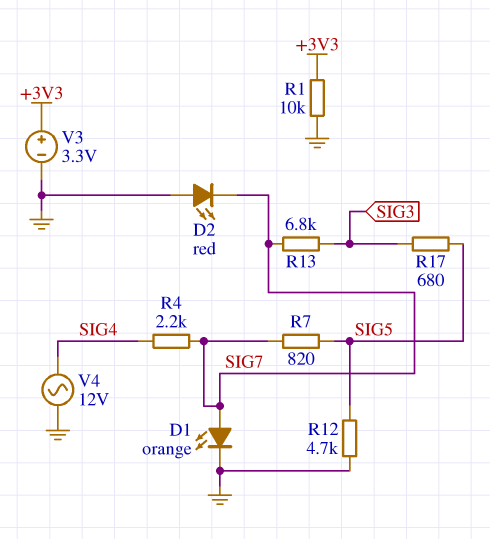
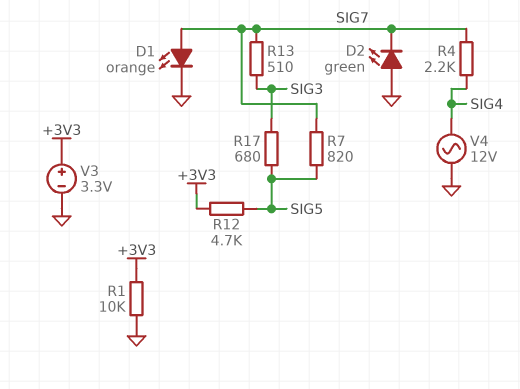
D2: LED red (A GND, K SIG7) -> LED green (A GND, K SIG7)
R12: 4.7k (GND, SIG5) -> 4.7k (+3V3, SIG5)
R13: 6.8k (SIG3, SIG7) -> 510 (SIG3, SIG7)

